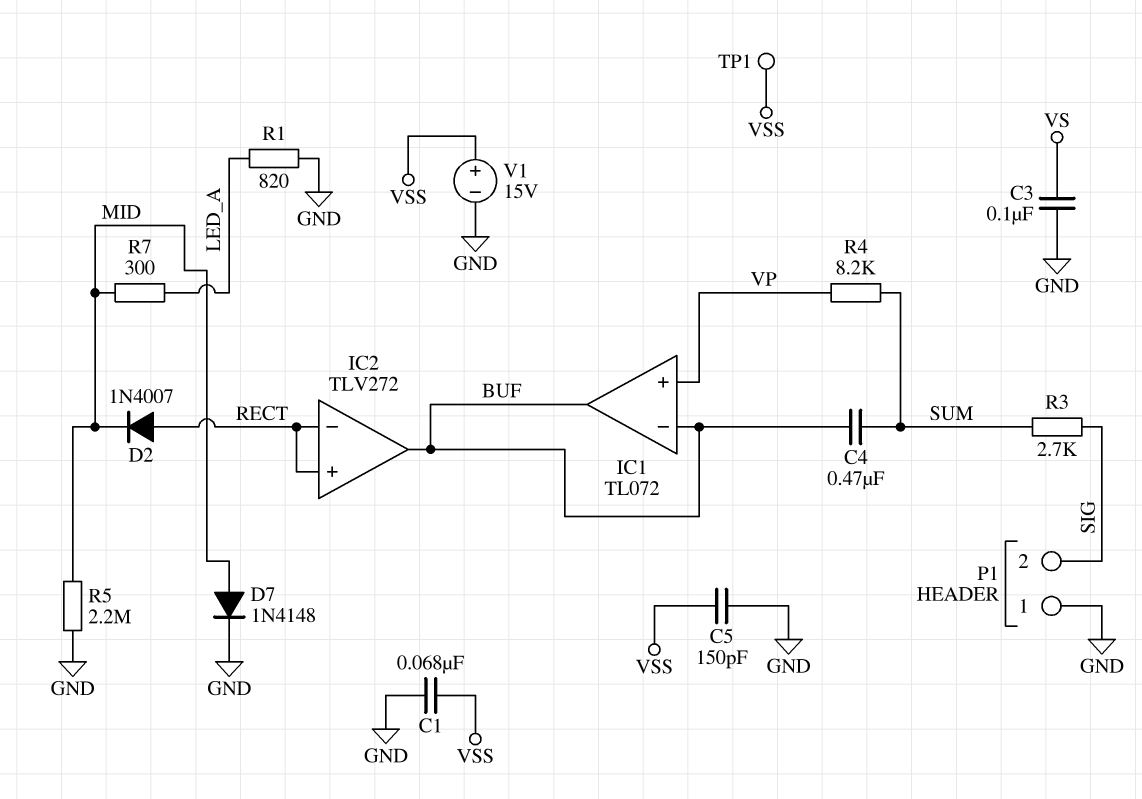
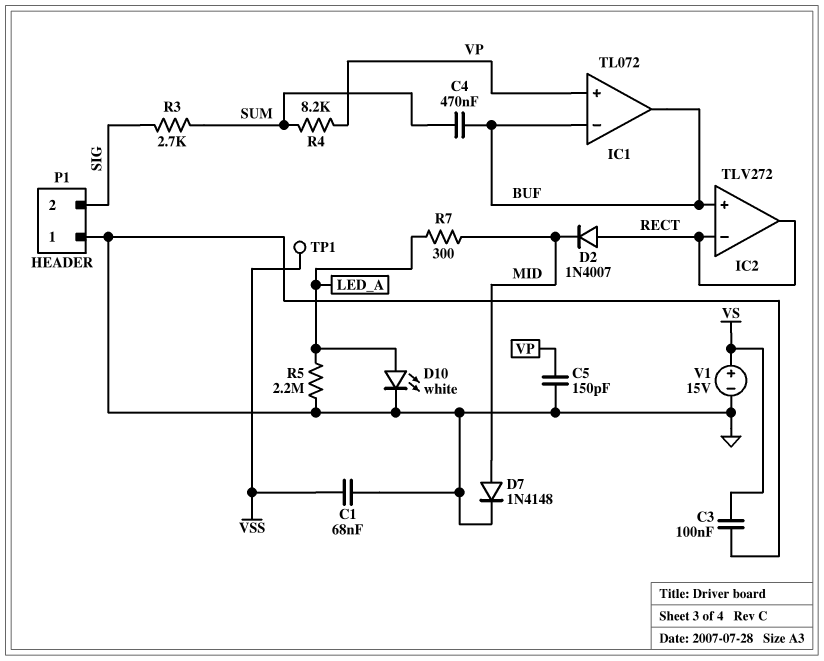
C5: 150pF (GND, VSS) -> 150pF (GND, VP)
D10: none -> LED white (A LED_A, K GND)
IC2 pin in+: RECT -> BUF
IC2 pin out: BUF -> RECT
R1: 820 (GND, LED_A) -> none
R5: 2.2M (GND, MID) -> 2.2M (GND, LED_A)
V1: 15V (plus VSS, minus GND) -> 15V (plus VS, minus GND)

